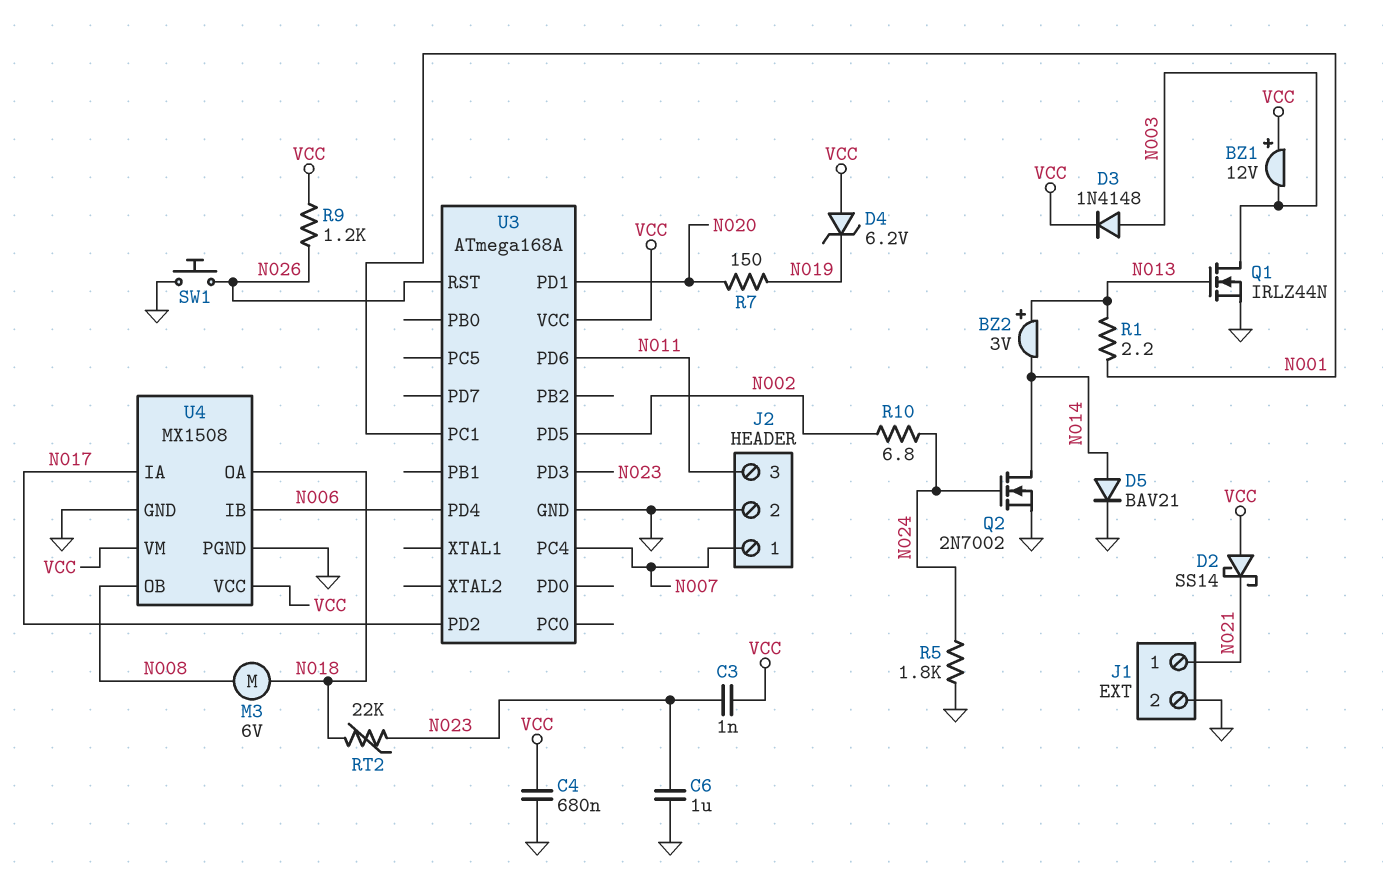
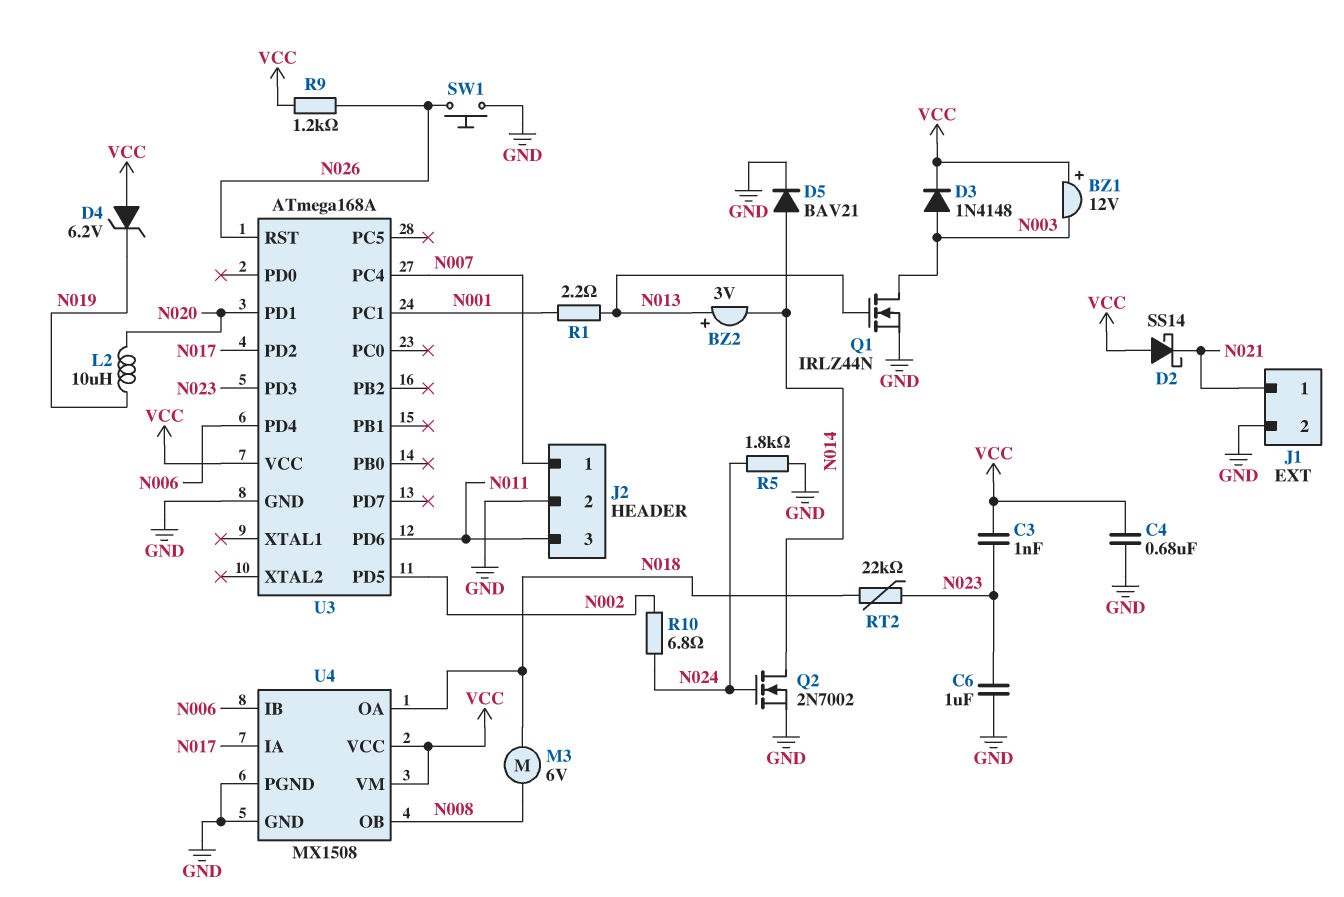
L2: none -> 10uH (N019, N020)
R7: 150 (N019, N020) -> none

